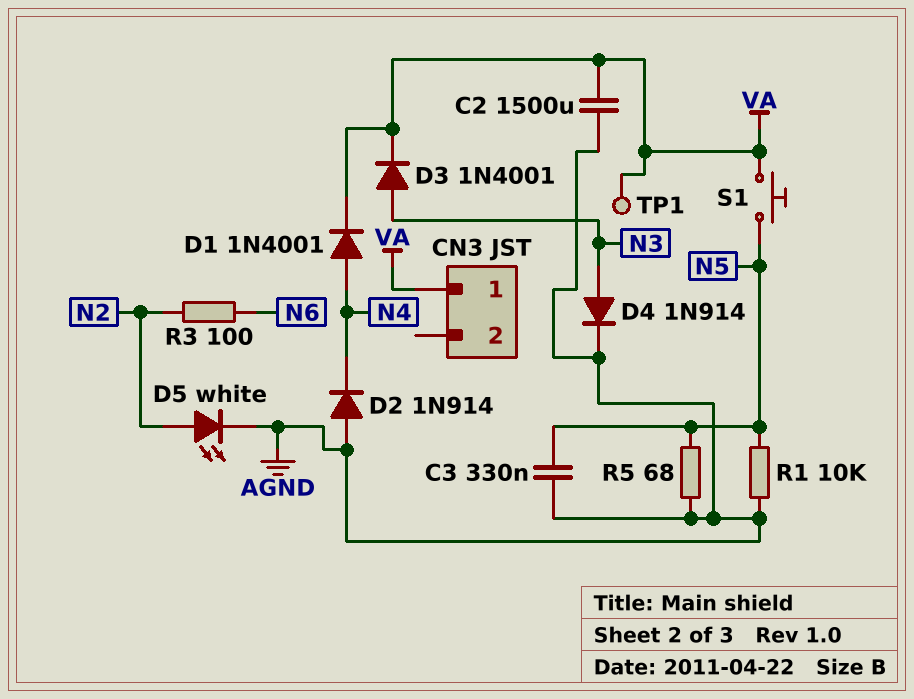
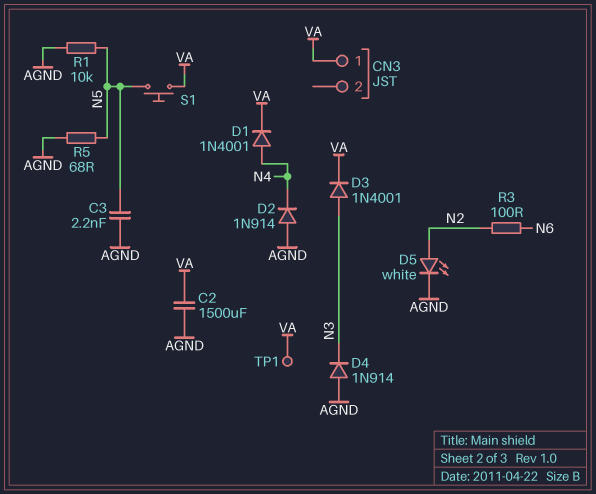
C3: 330nF (AGND, N5) -> 2.2nF (AGND, N5)
D4: diode 1N914 (A N3, K AGND) -> diode 1N914 (A AGND, K N3)

